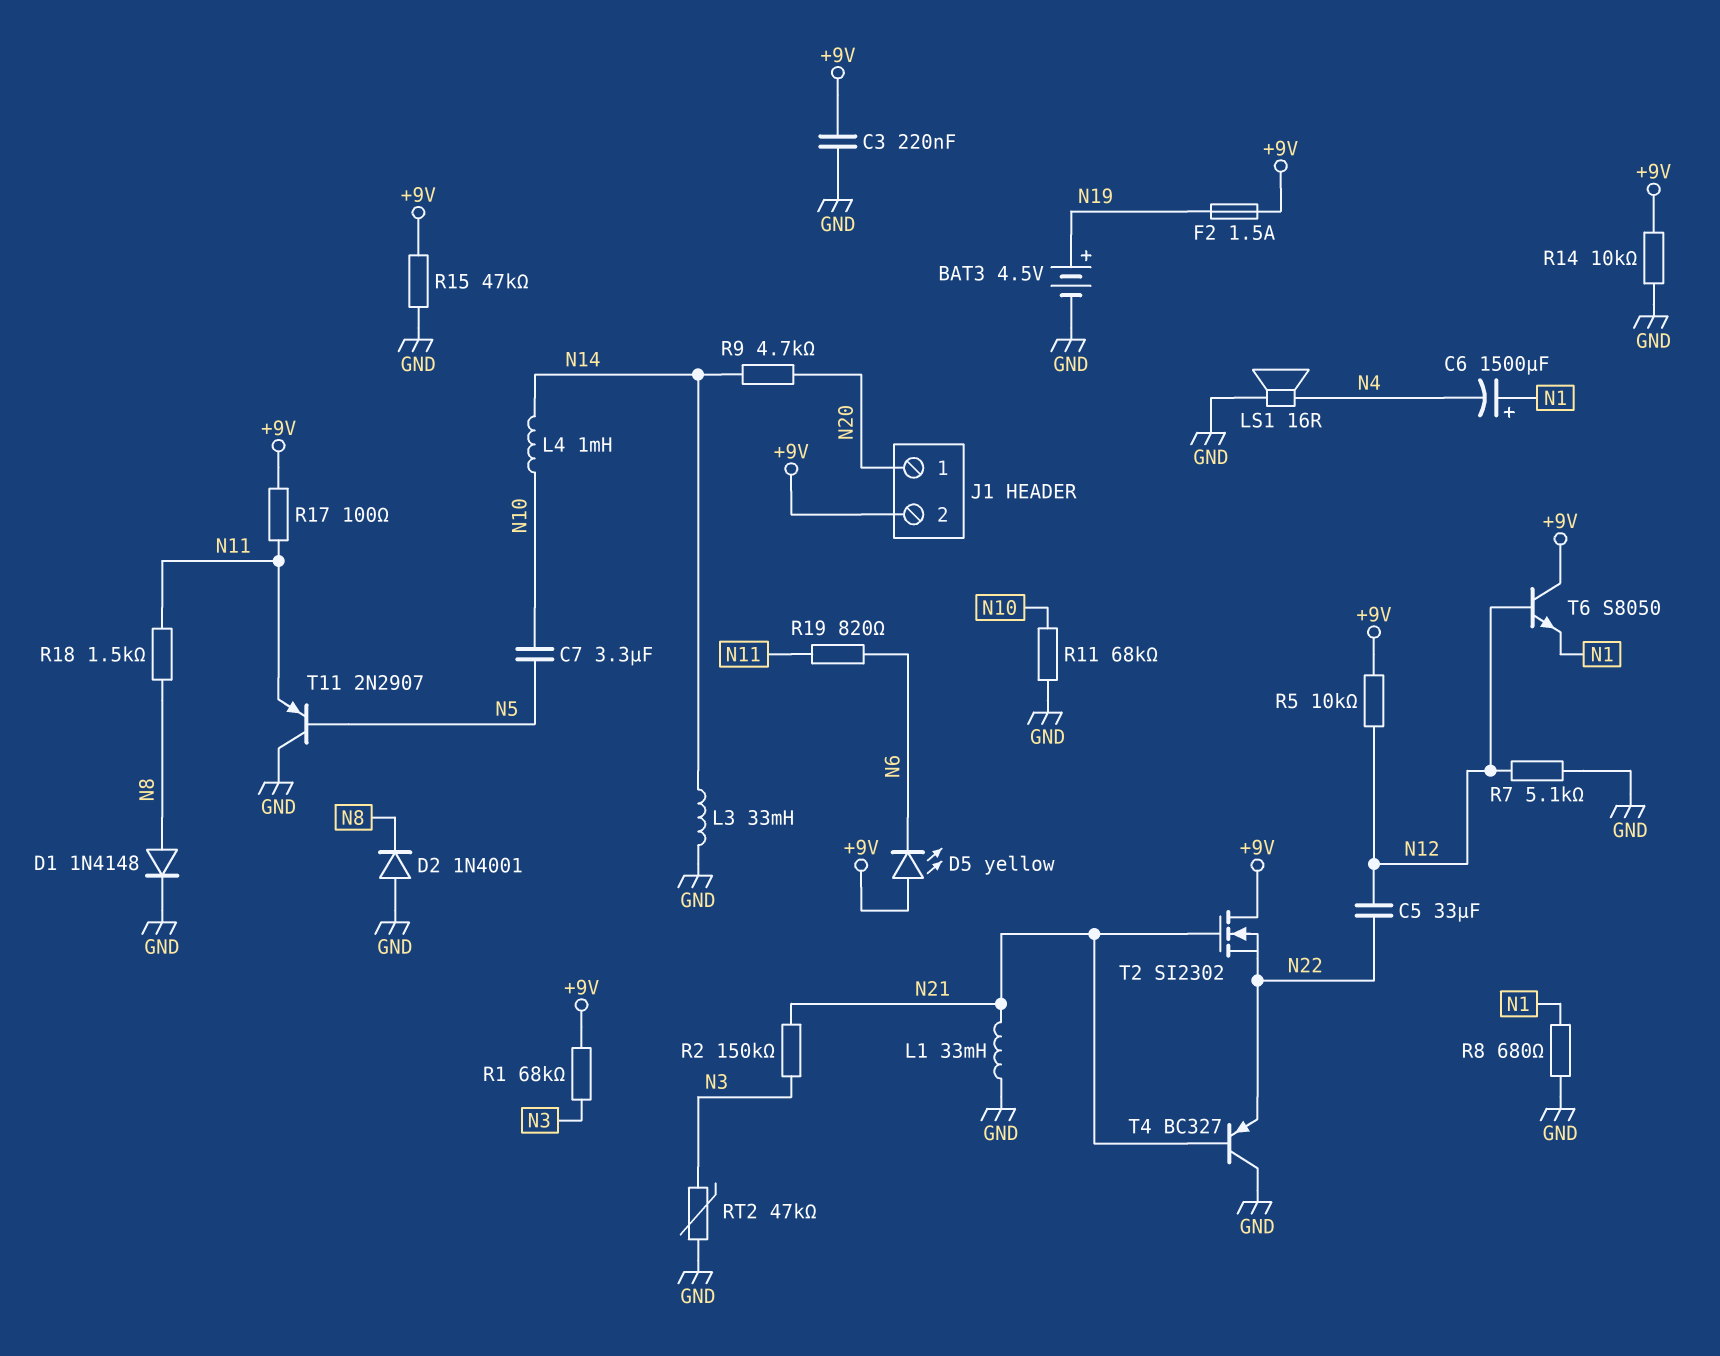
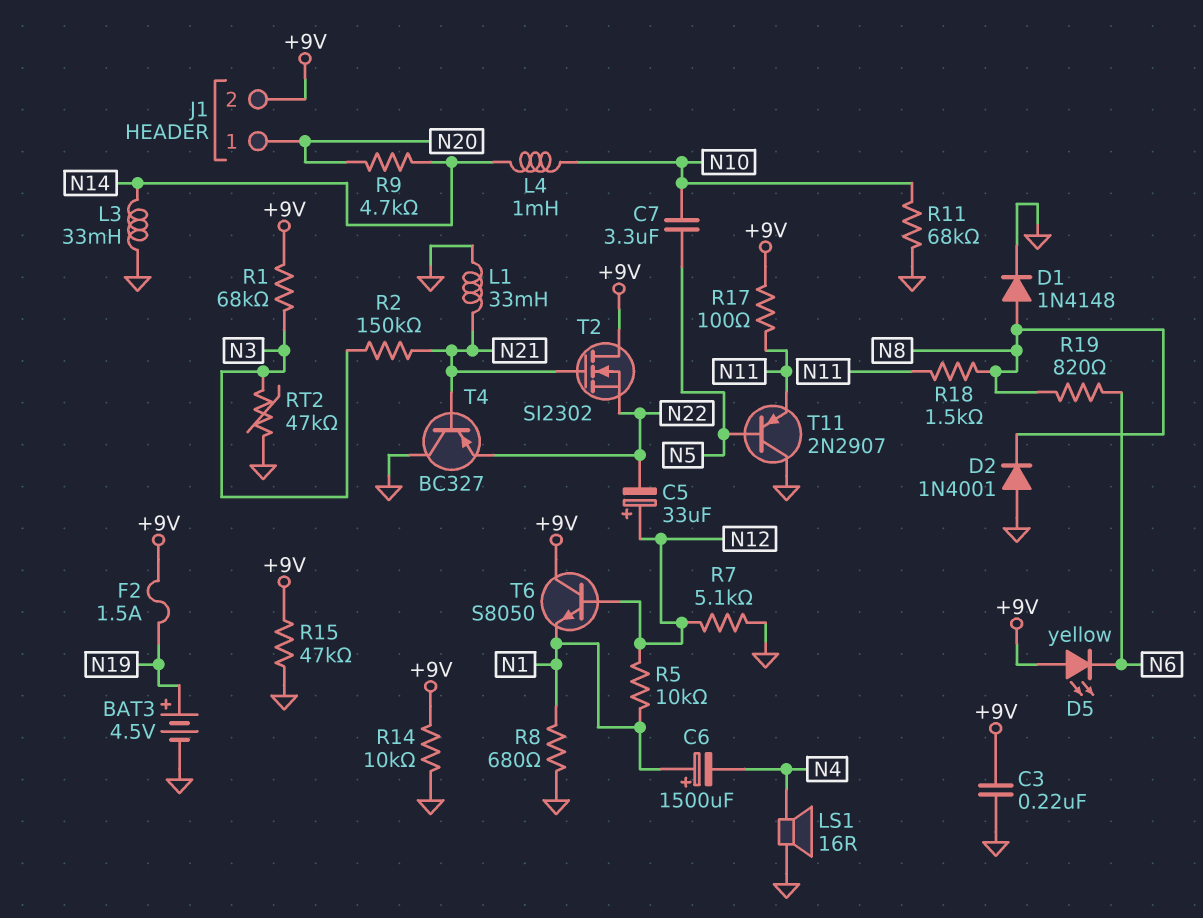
C5: 33uF (N12, N22) -> 33uF (plus N12, minus N22)
R5: 10k (+9V, N12) -> 10k (N1, N12)
R19: 820 (N6, N11) -> 820 (N6, N8)

